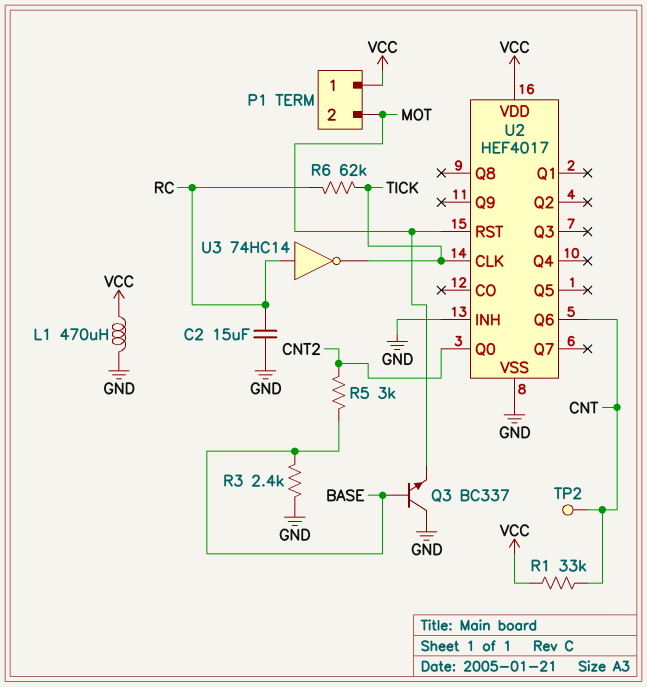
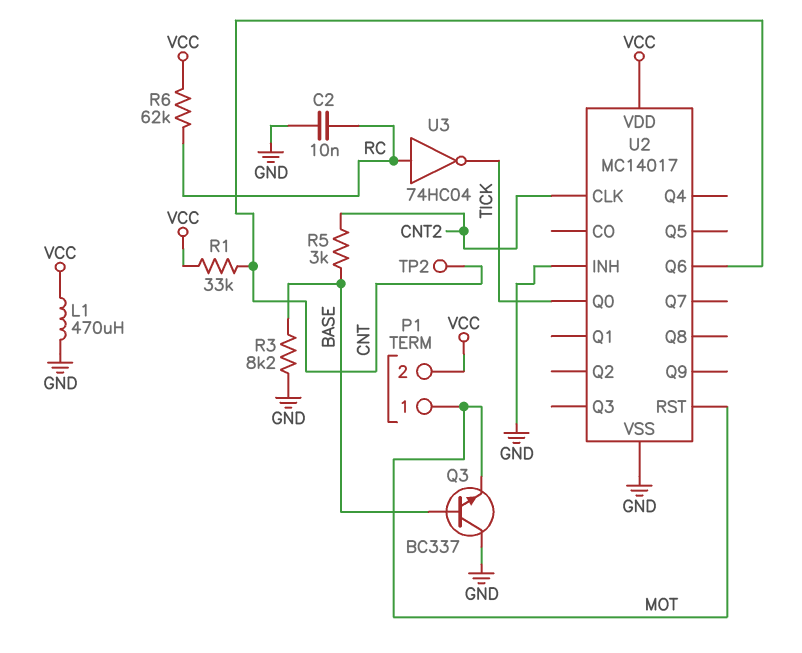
C2: 15uF (GND, RC) -> 10nF (GND, RC)
P1 pin 1: VCC -> MOT
P1 pin 2: MOT -> VCC
R3: 2.4k (BASE, GND) -> 8.2k (BASE, GND)
R6: 62k (RC, TICK) -> 62k (RC, VCC)
U2: HEF4017 -> MC14017
U2 pin CLK: TICK -> CNT2
U2 pin Q0: CNT2 -> TICK
U3: NOT 74HC14 (in RC, out TICK) -> NOT 74HC04 (in RC, out TICK)

